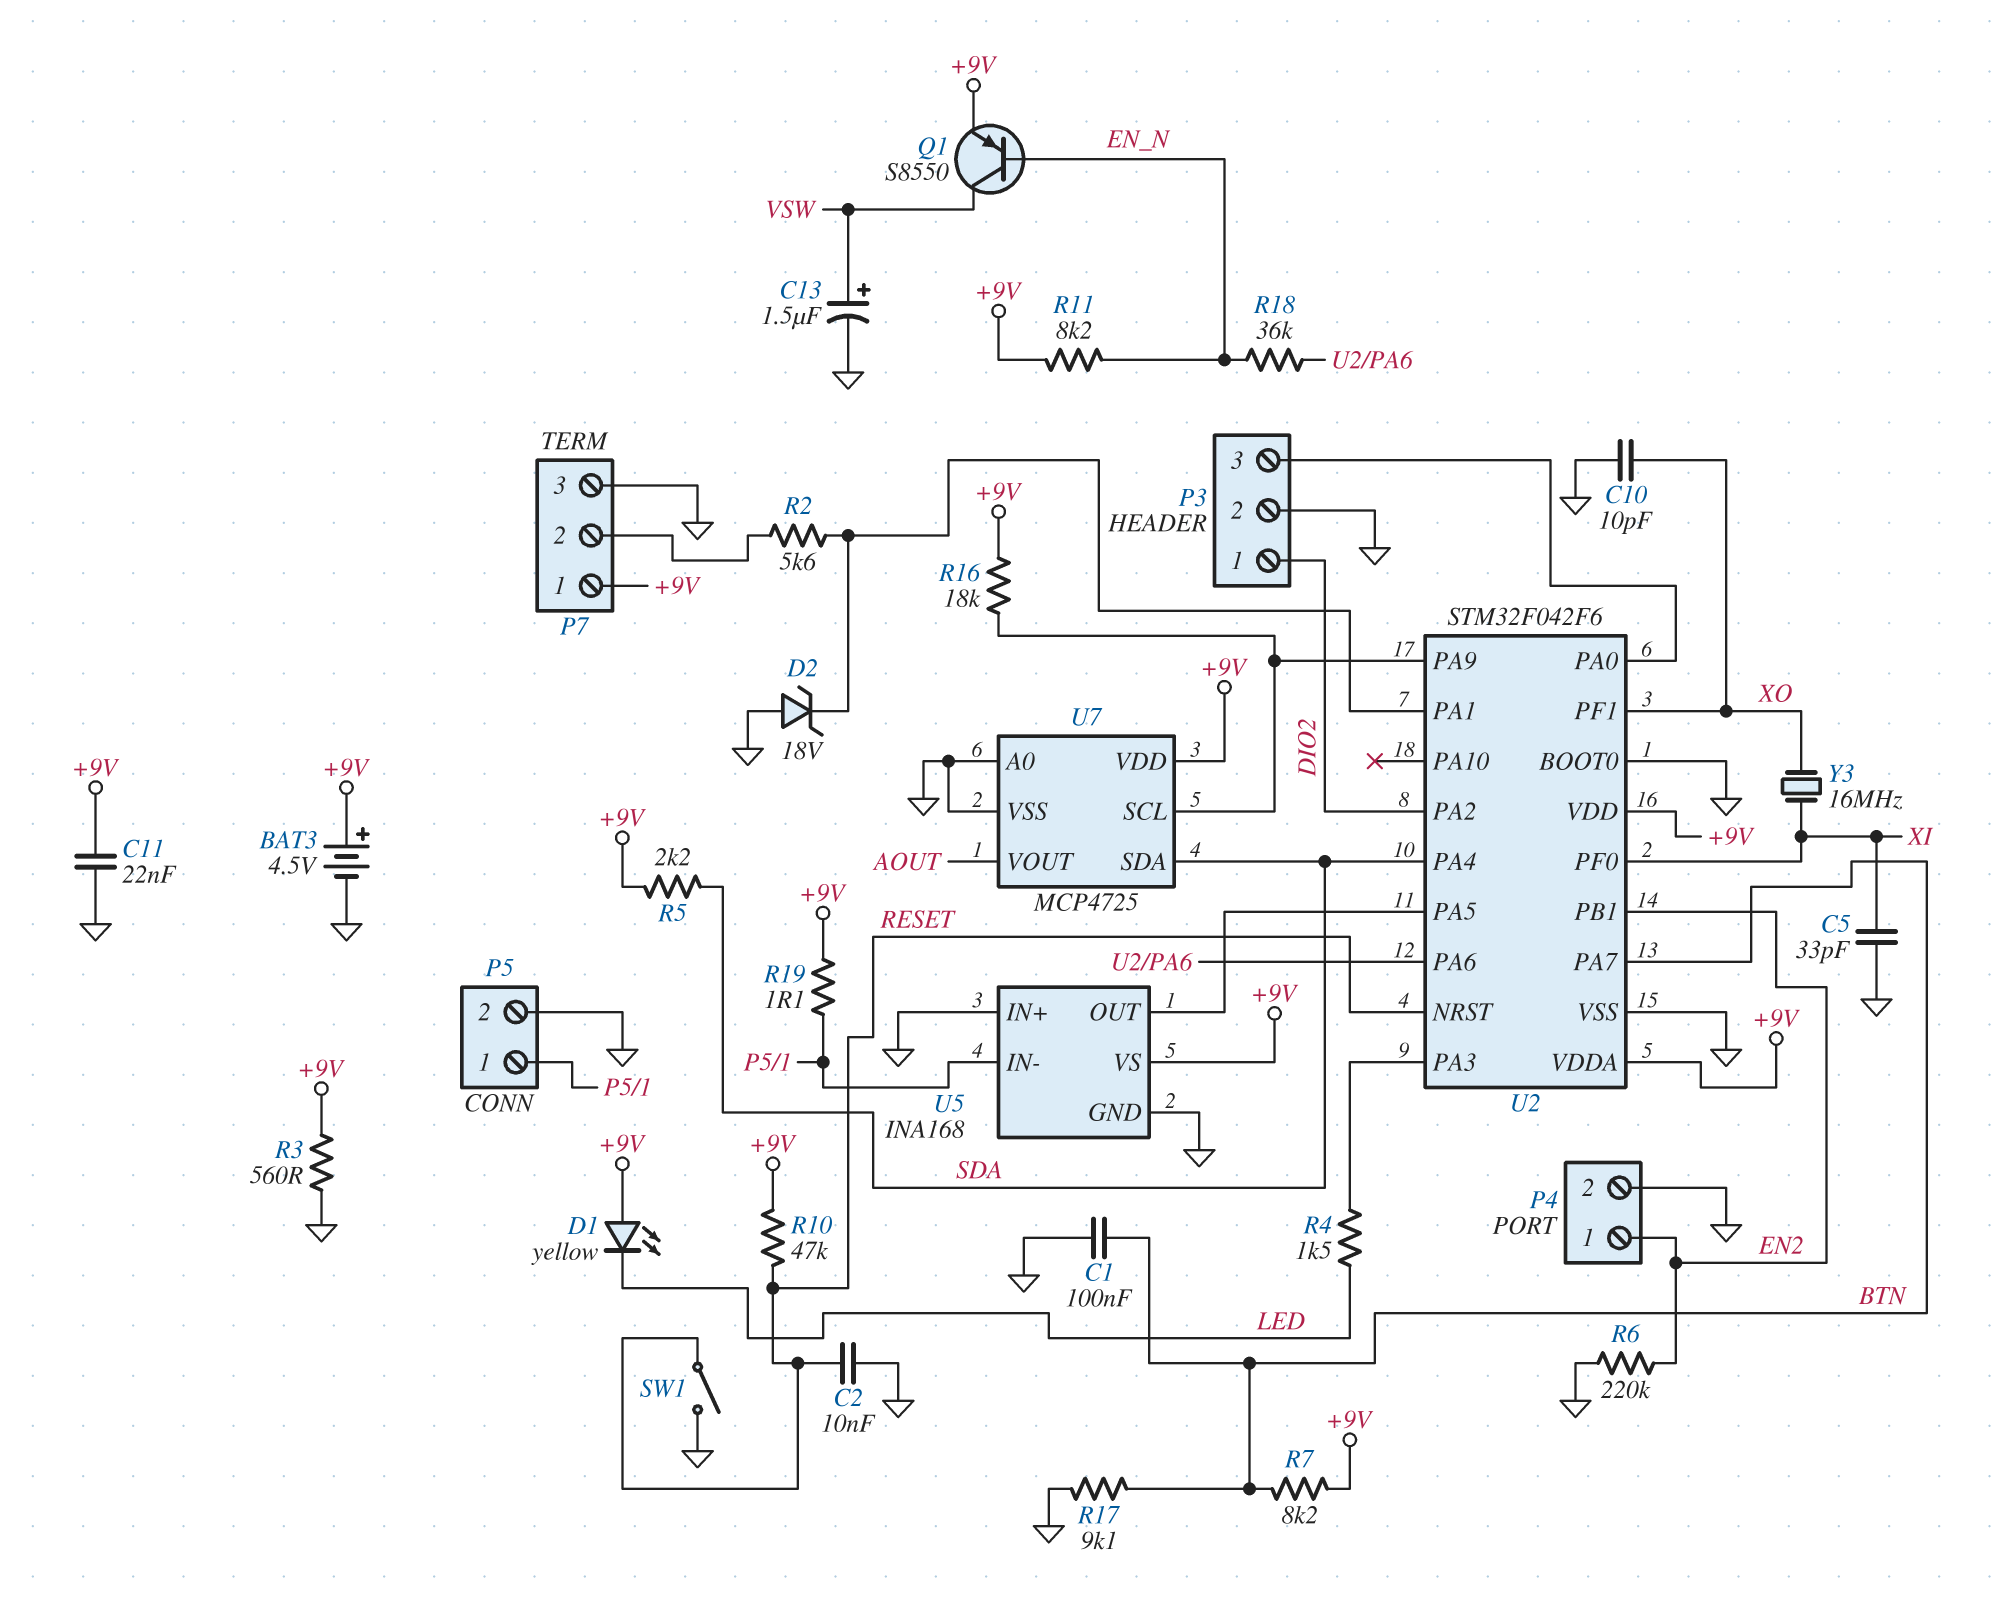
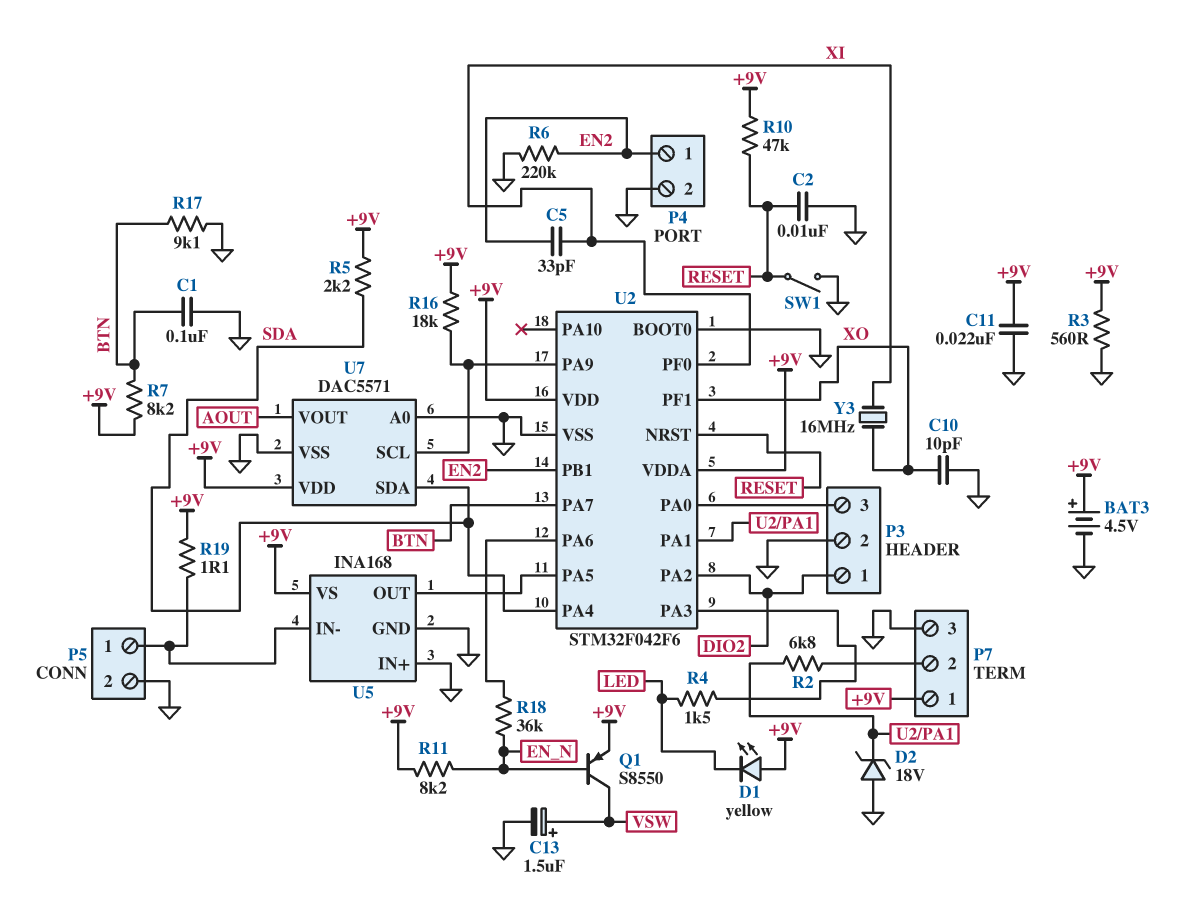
C5: 33pF (GND, XI) -> 33pF (EN2, XI)
R2: 5.6k (P7/2, U2/PA1) -> 6.8k (P7/2, U2/PA1)
U7: MCP4725 -> DAC5571

